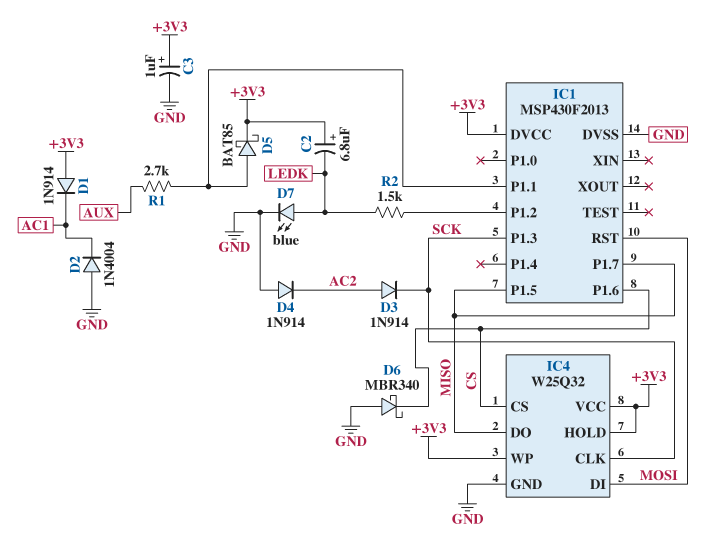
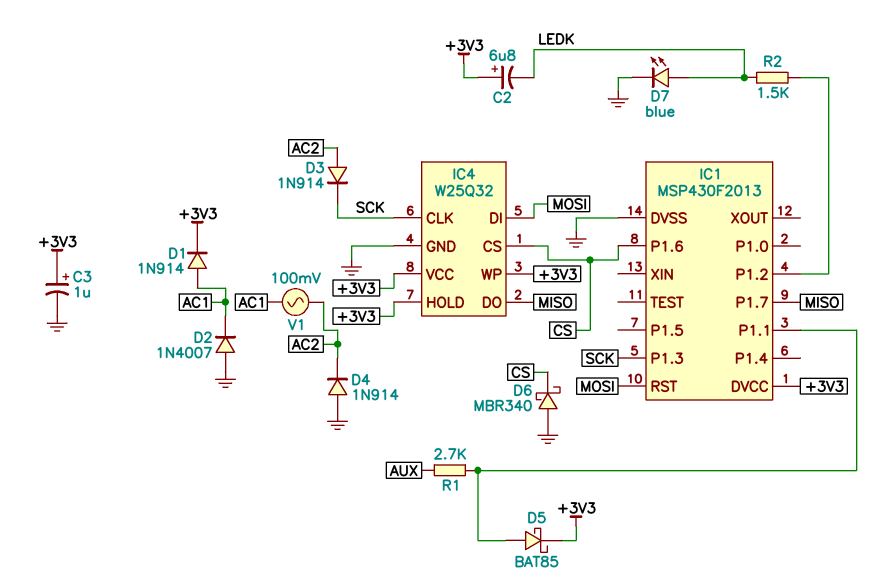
D1: diode 1N914 (A +3V3, K AC1) -> diode 1N914 (A AC1, K +3V3)
D2: diode 1N4004 (A GND, K AC1) -> diode 1N4007 (A GND, K AC1)
IC1 pin P1.5: MISO -> none
V1: none -> AC 100mV (AC1, AC2)

